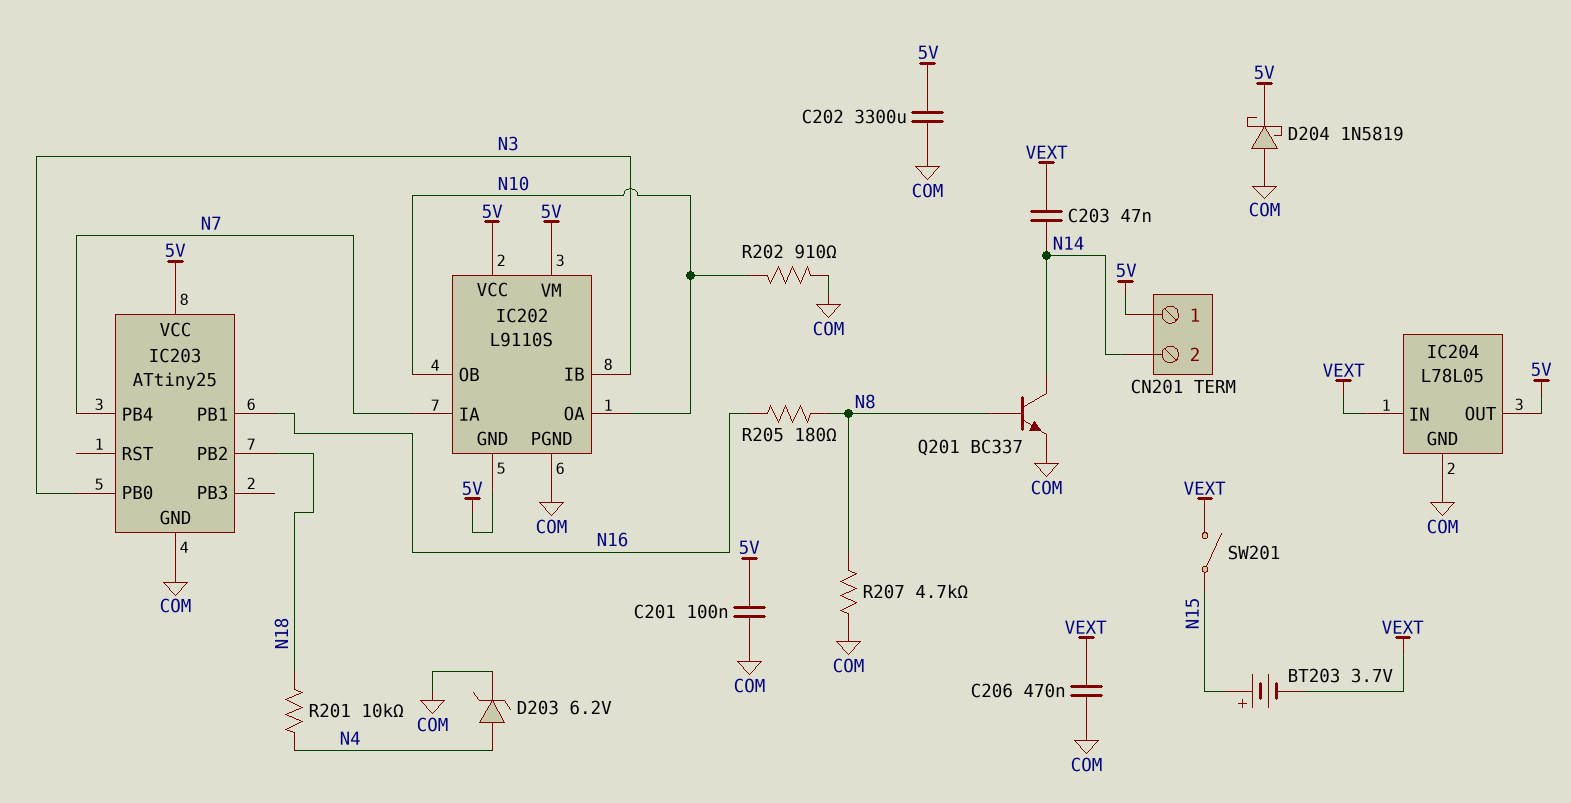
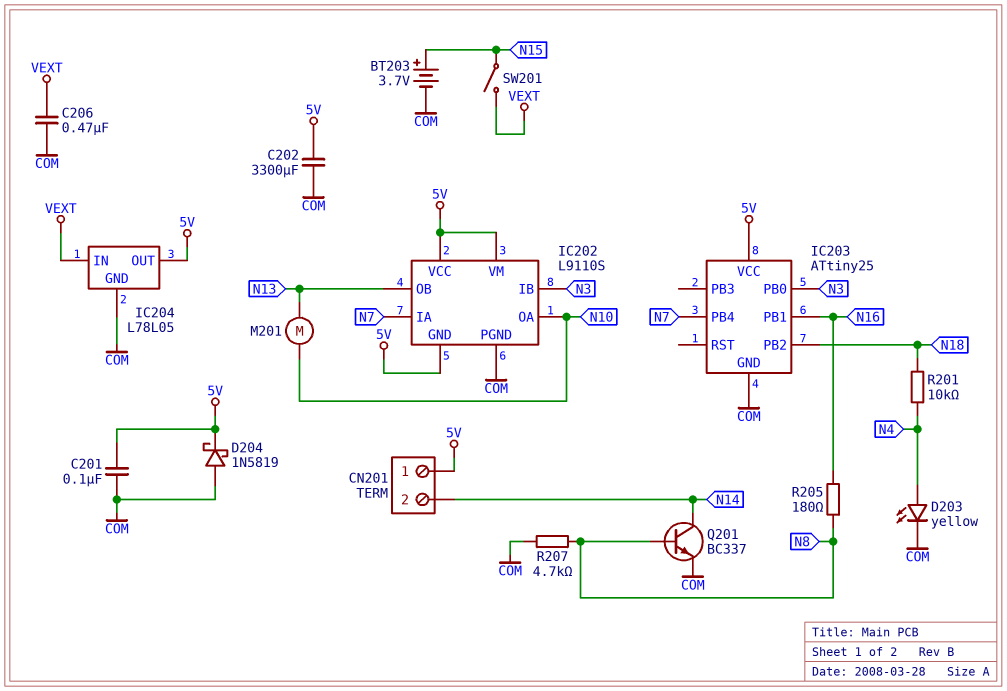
BT203: 3.7V (plus N15, minus VEXT) -> 3.7V (plus N15, minus COM)
C203: 47nF (N14, VEXT) -> none
D203: zener 6.2V (A N4, K COM) -> LED yellow (A N4, K COM)
IC202 pin OB: N10 -> N13
M201: none -> motor (N10, N13)
R202: 910 (COM, N10) -> none

